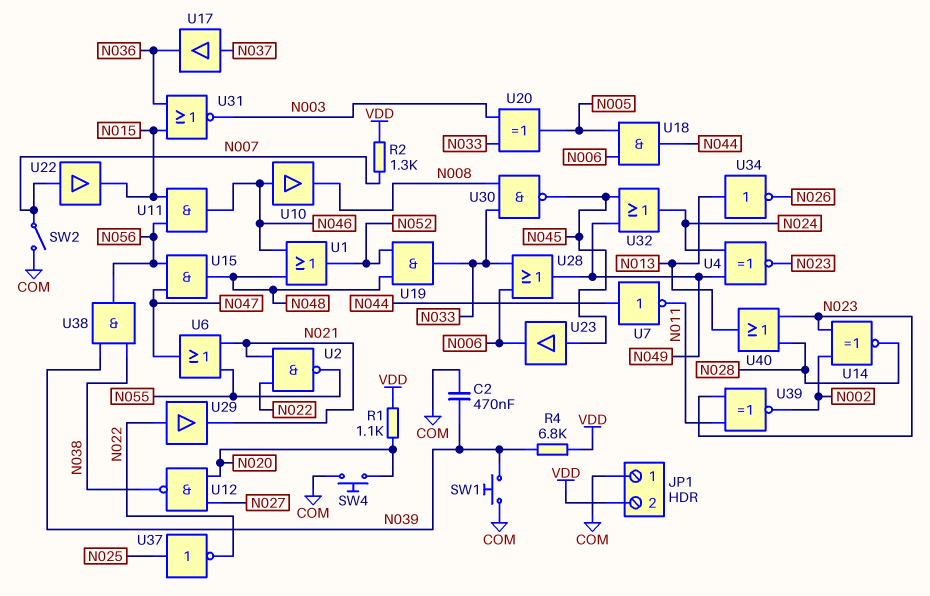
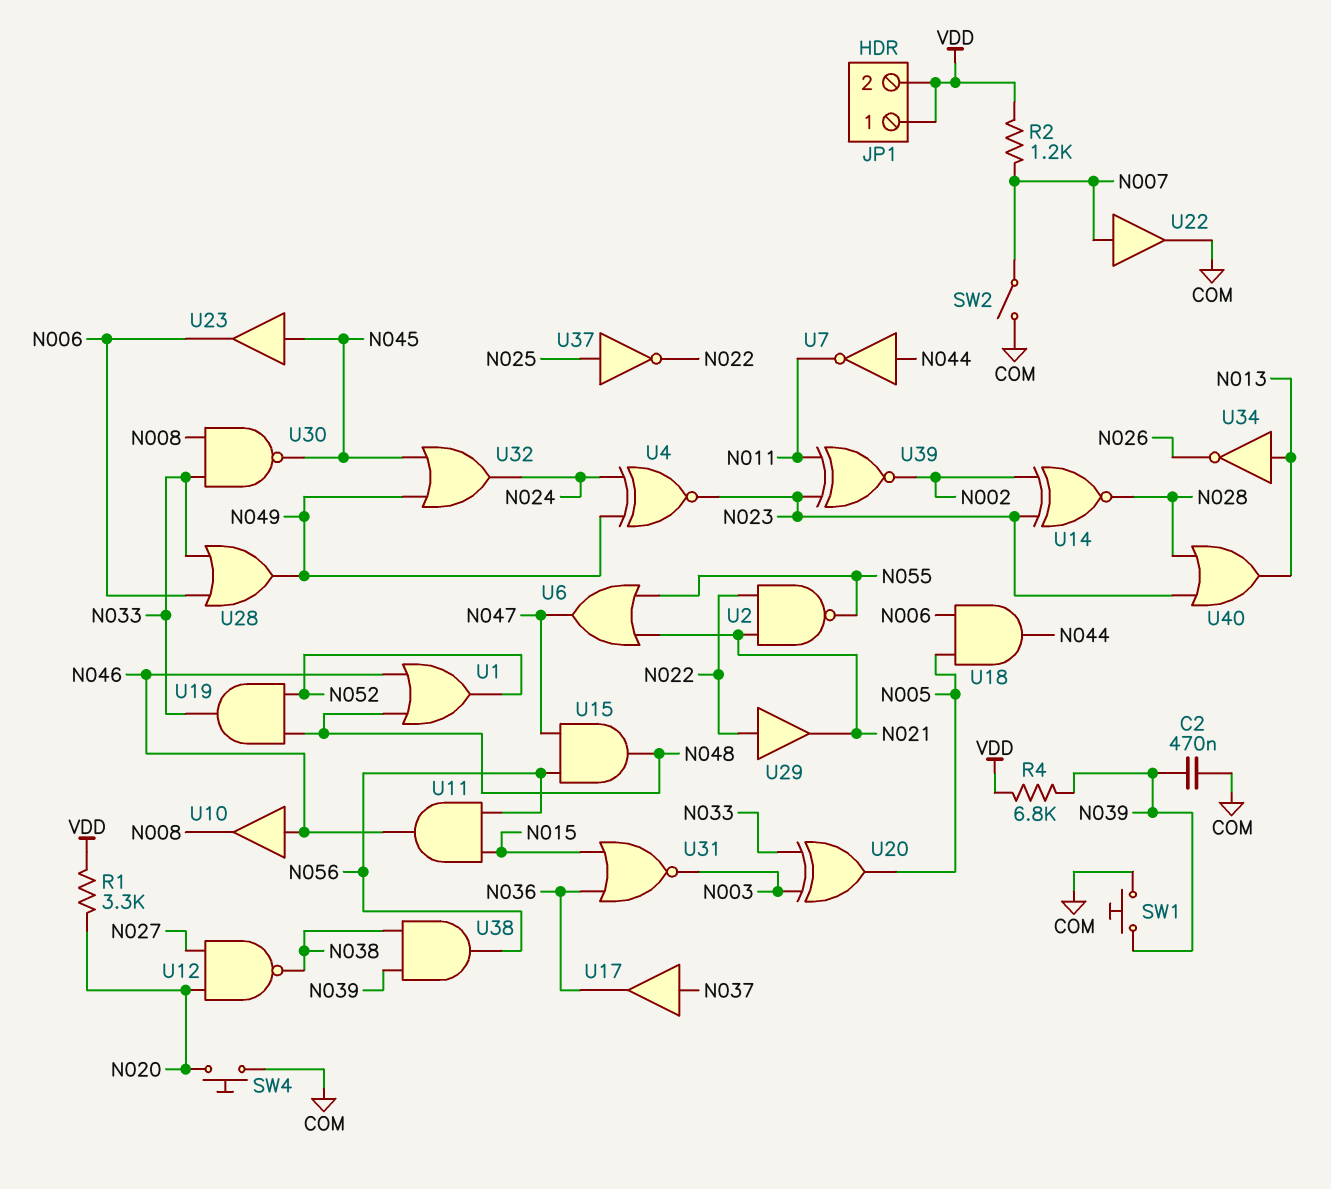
JP1 pin 1: COM -> VDD
R1: 1.1k (N020, VDD) -> 3.3k (N020, VDD)
R2: 1.3k (N007, VDD) -> 1.2k (N007, VDD)
U22: buffer (in N007, out N015) -> buffer (in N007, out COM)

